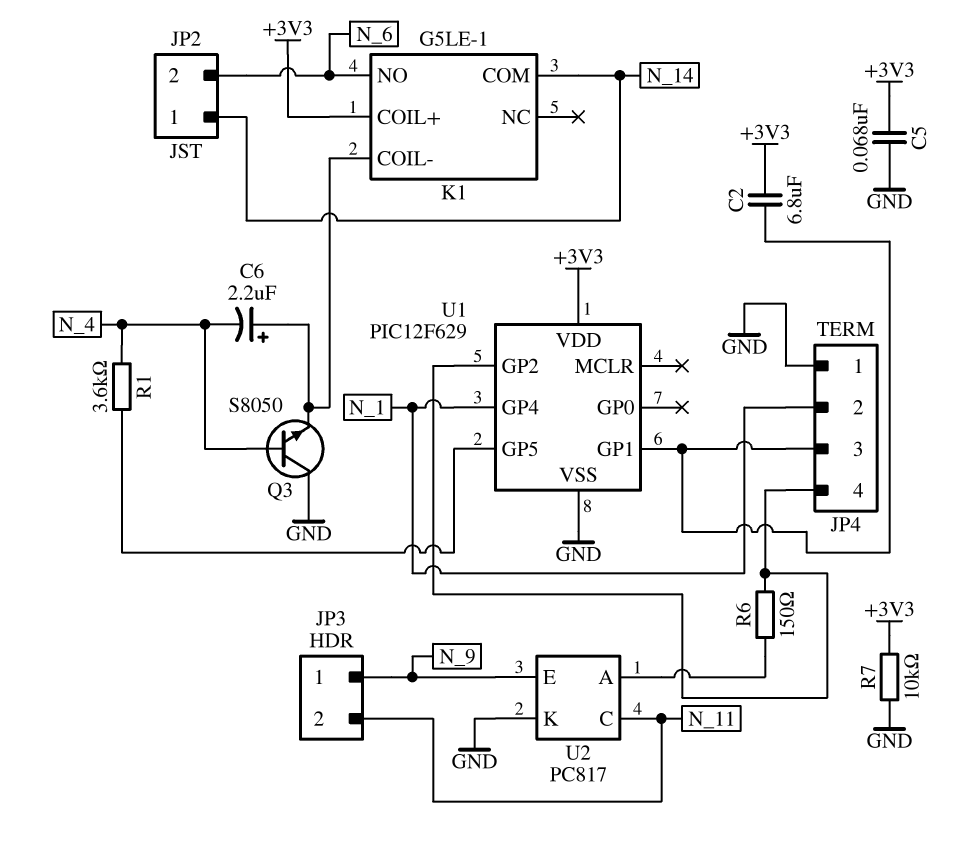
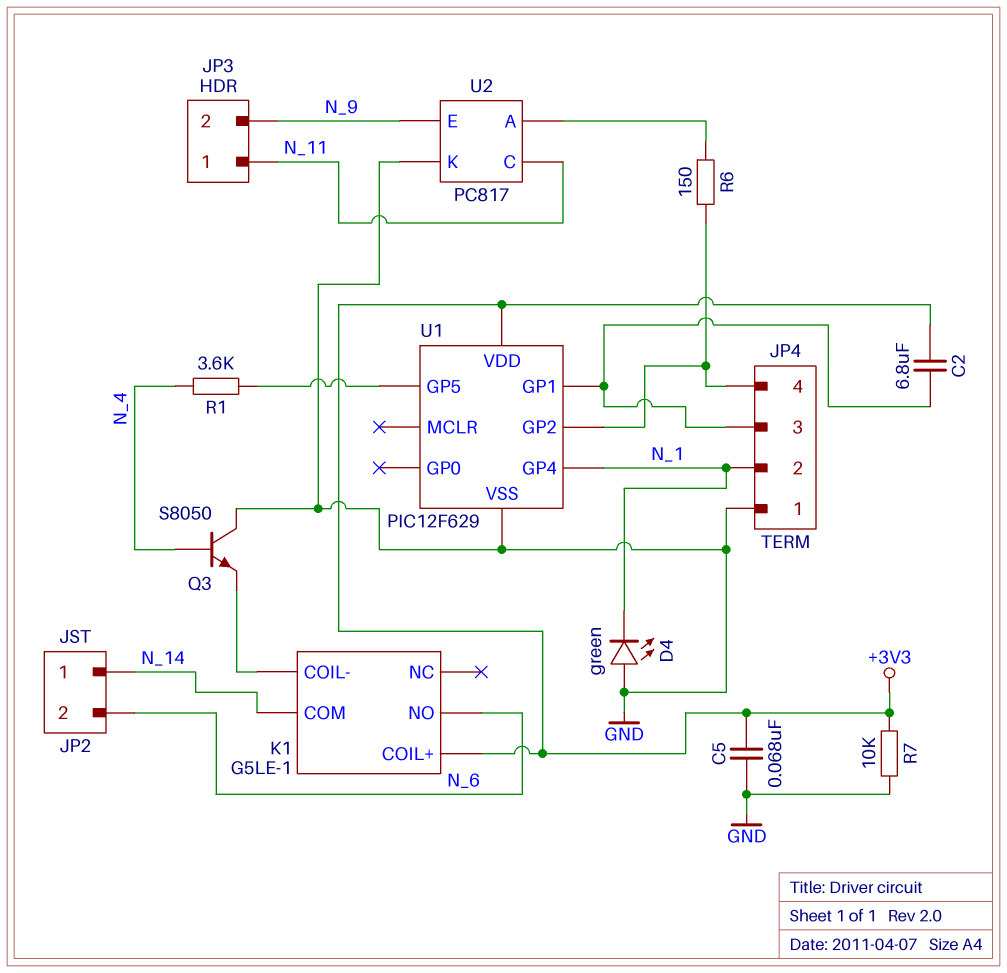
C6: 2.2uF (plus K1/COIL-, minus N_4) -> none
D4: none -> LED green (A GND, K N_1)
JP3 pin 1: N_9 -> N_11
JP3 pin 2: N_11 -> N_9

